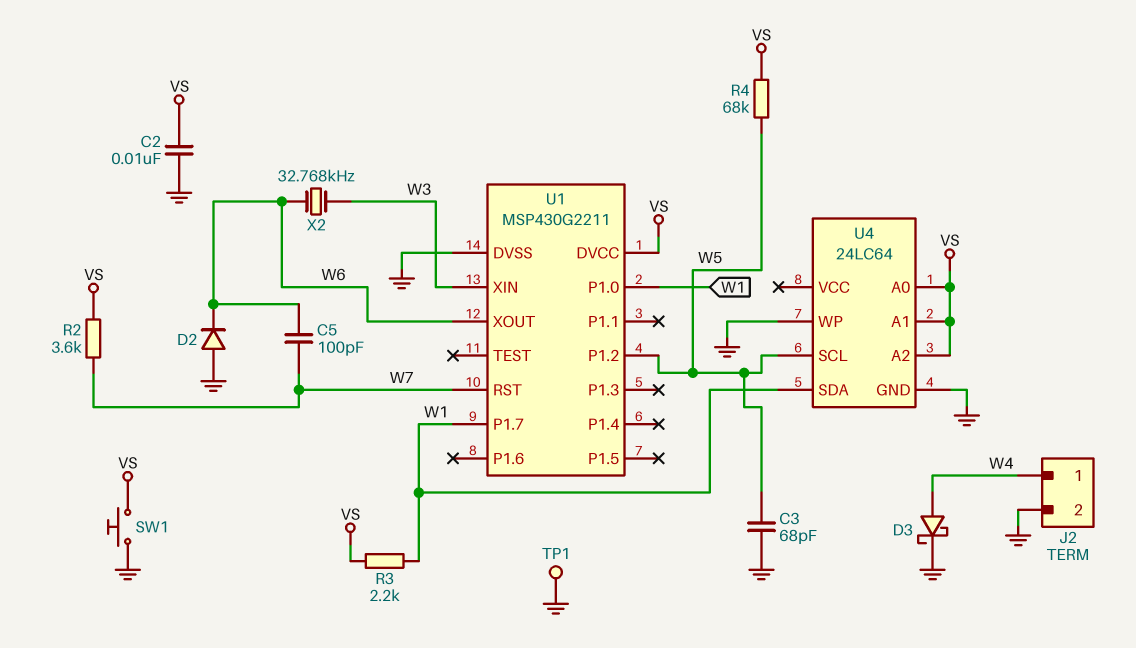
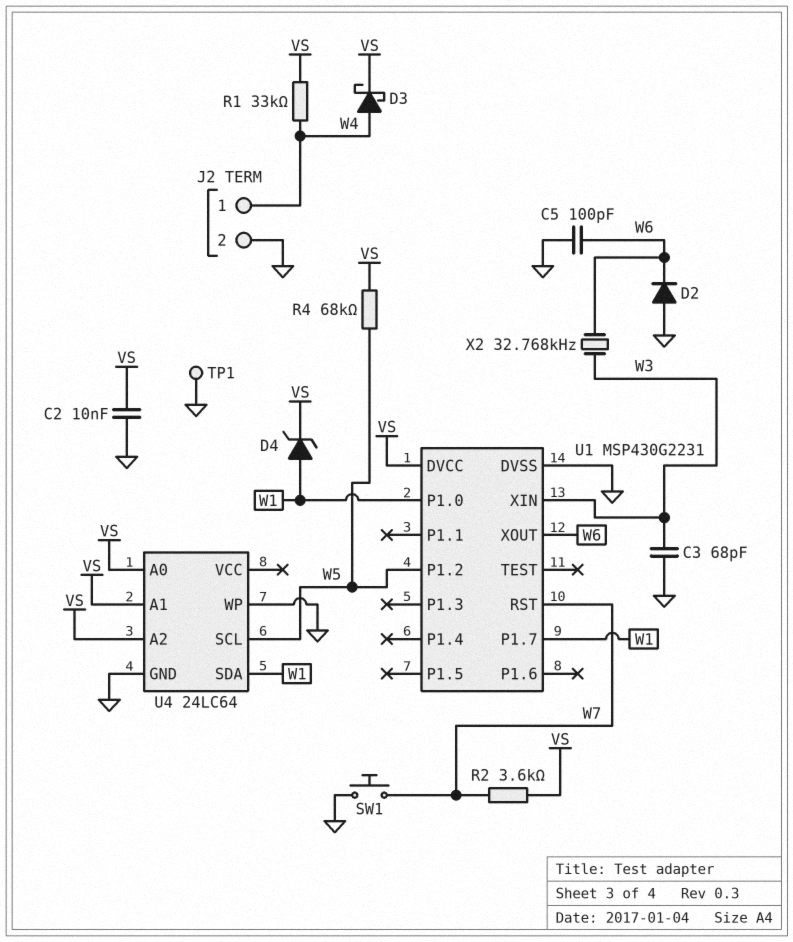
C3: 68pF (GND, W5) -> 68pF (GND, W3)
C5: 100pF (W6, W7) -> 100pF (GND, W6)
D3: schottky (A W4, K GND) -> schottky (A W4, K VS)
D4: none -> zener (A W1, K VS)
R1: none -> 33k (VS, W4)
R3: 2.2k (VS, W1) -> none
SW1: button (GND, VS) -> button (GND, W7)
U1: MSP430G2211 -> MSP430G2231

